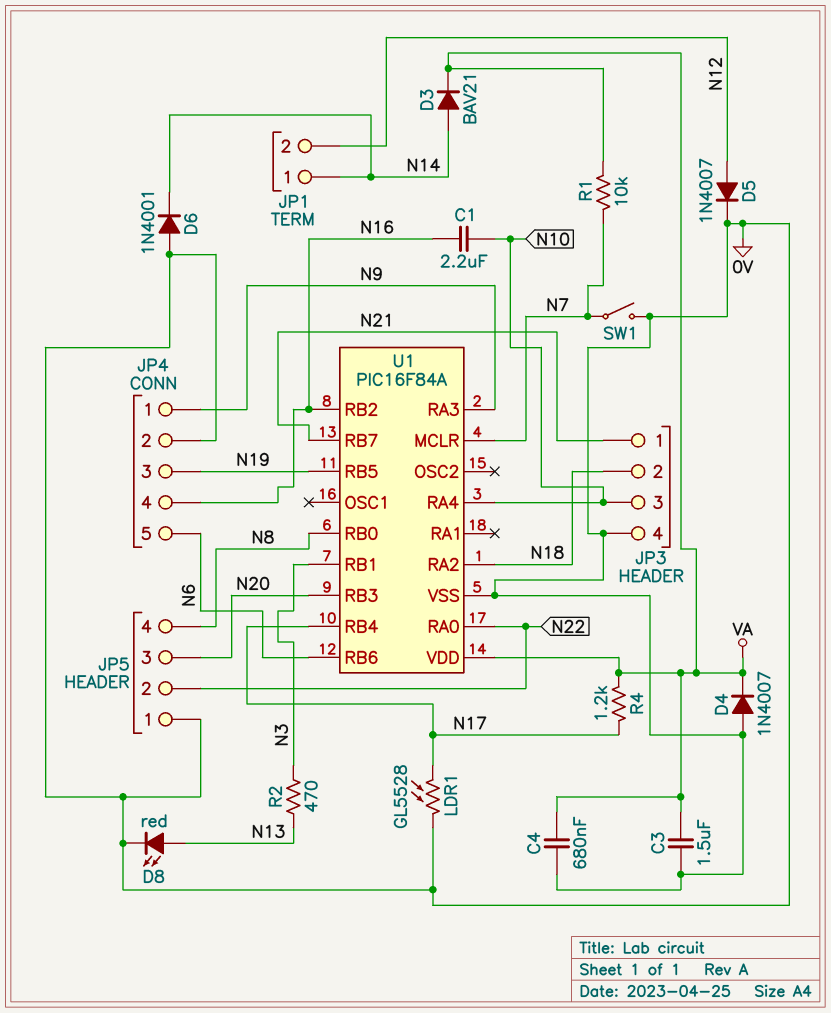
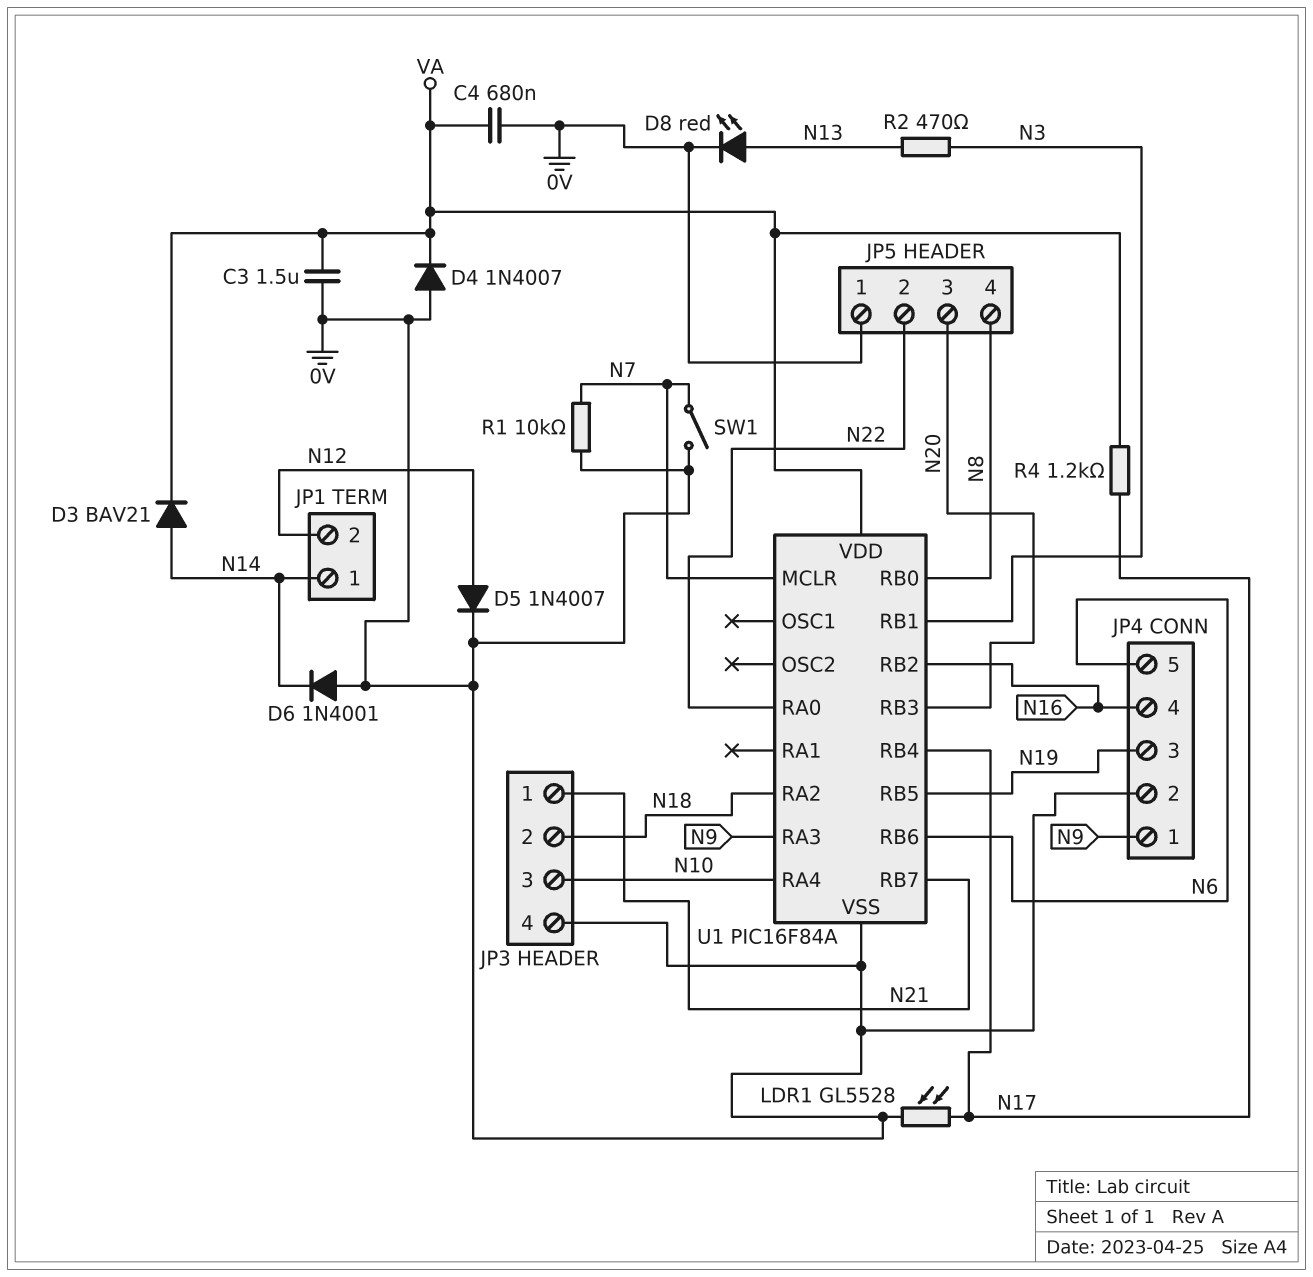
C1: 2.2uF (N10, N16) -> none
R1: 10k (N7, VA) -> 10k (0V, N7)

